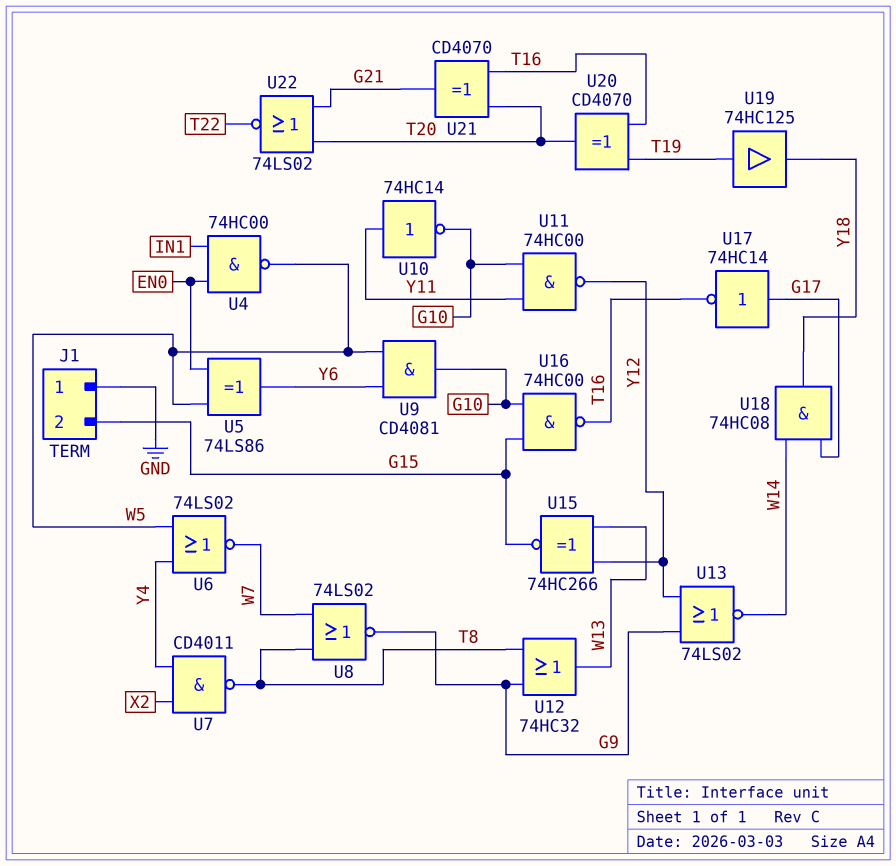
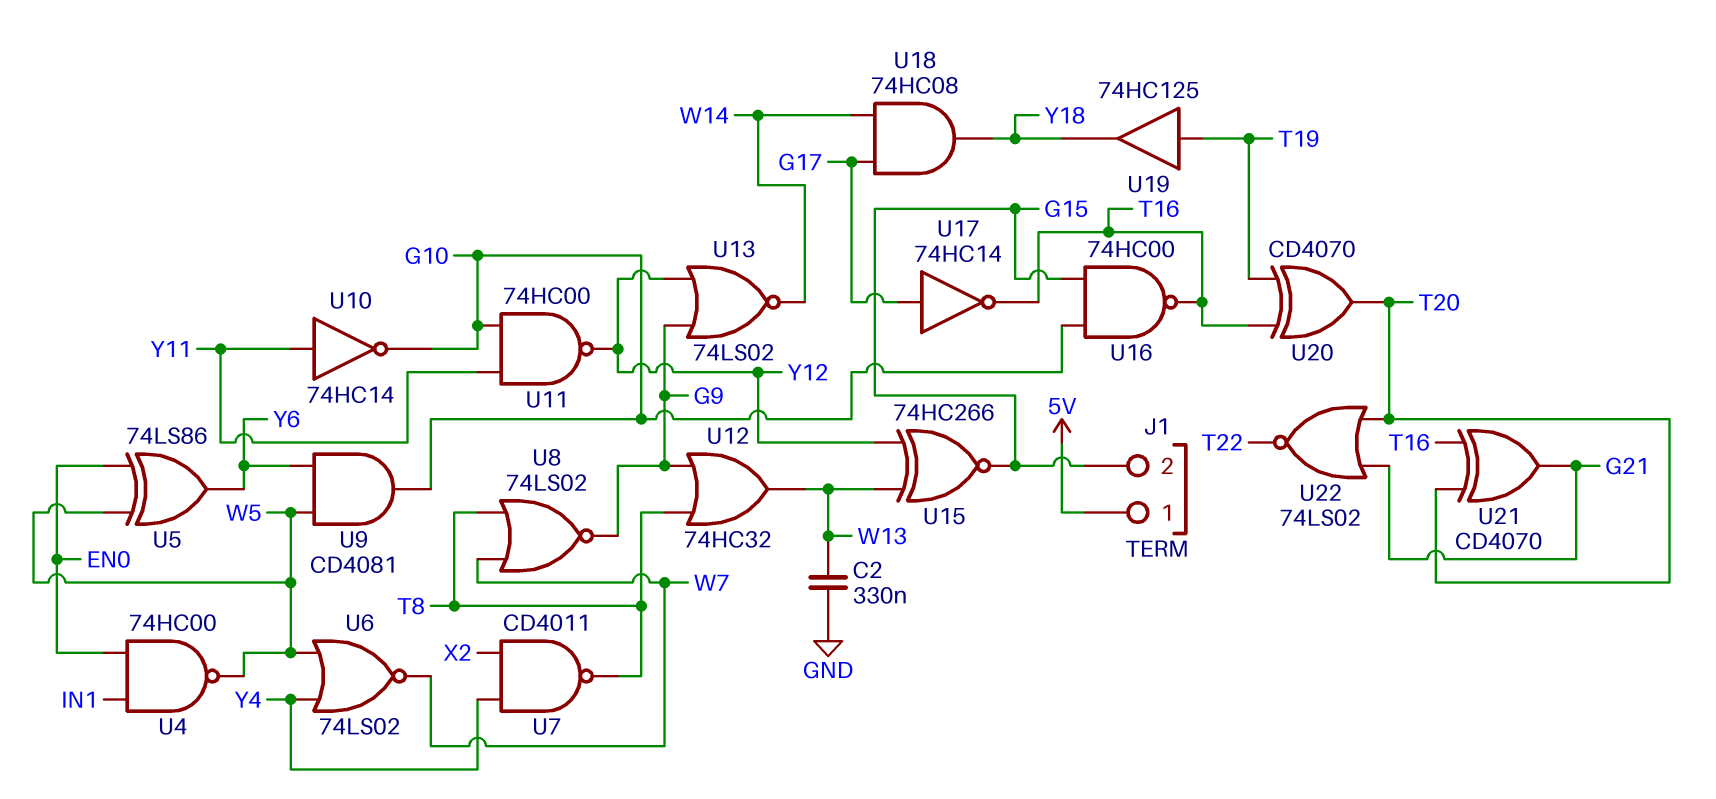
C2: none -> 330nF (GND, W13)
J1 pin 1: GND -> 5V

